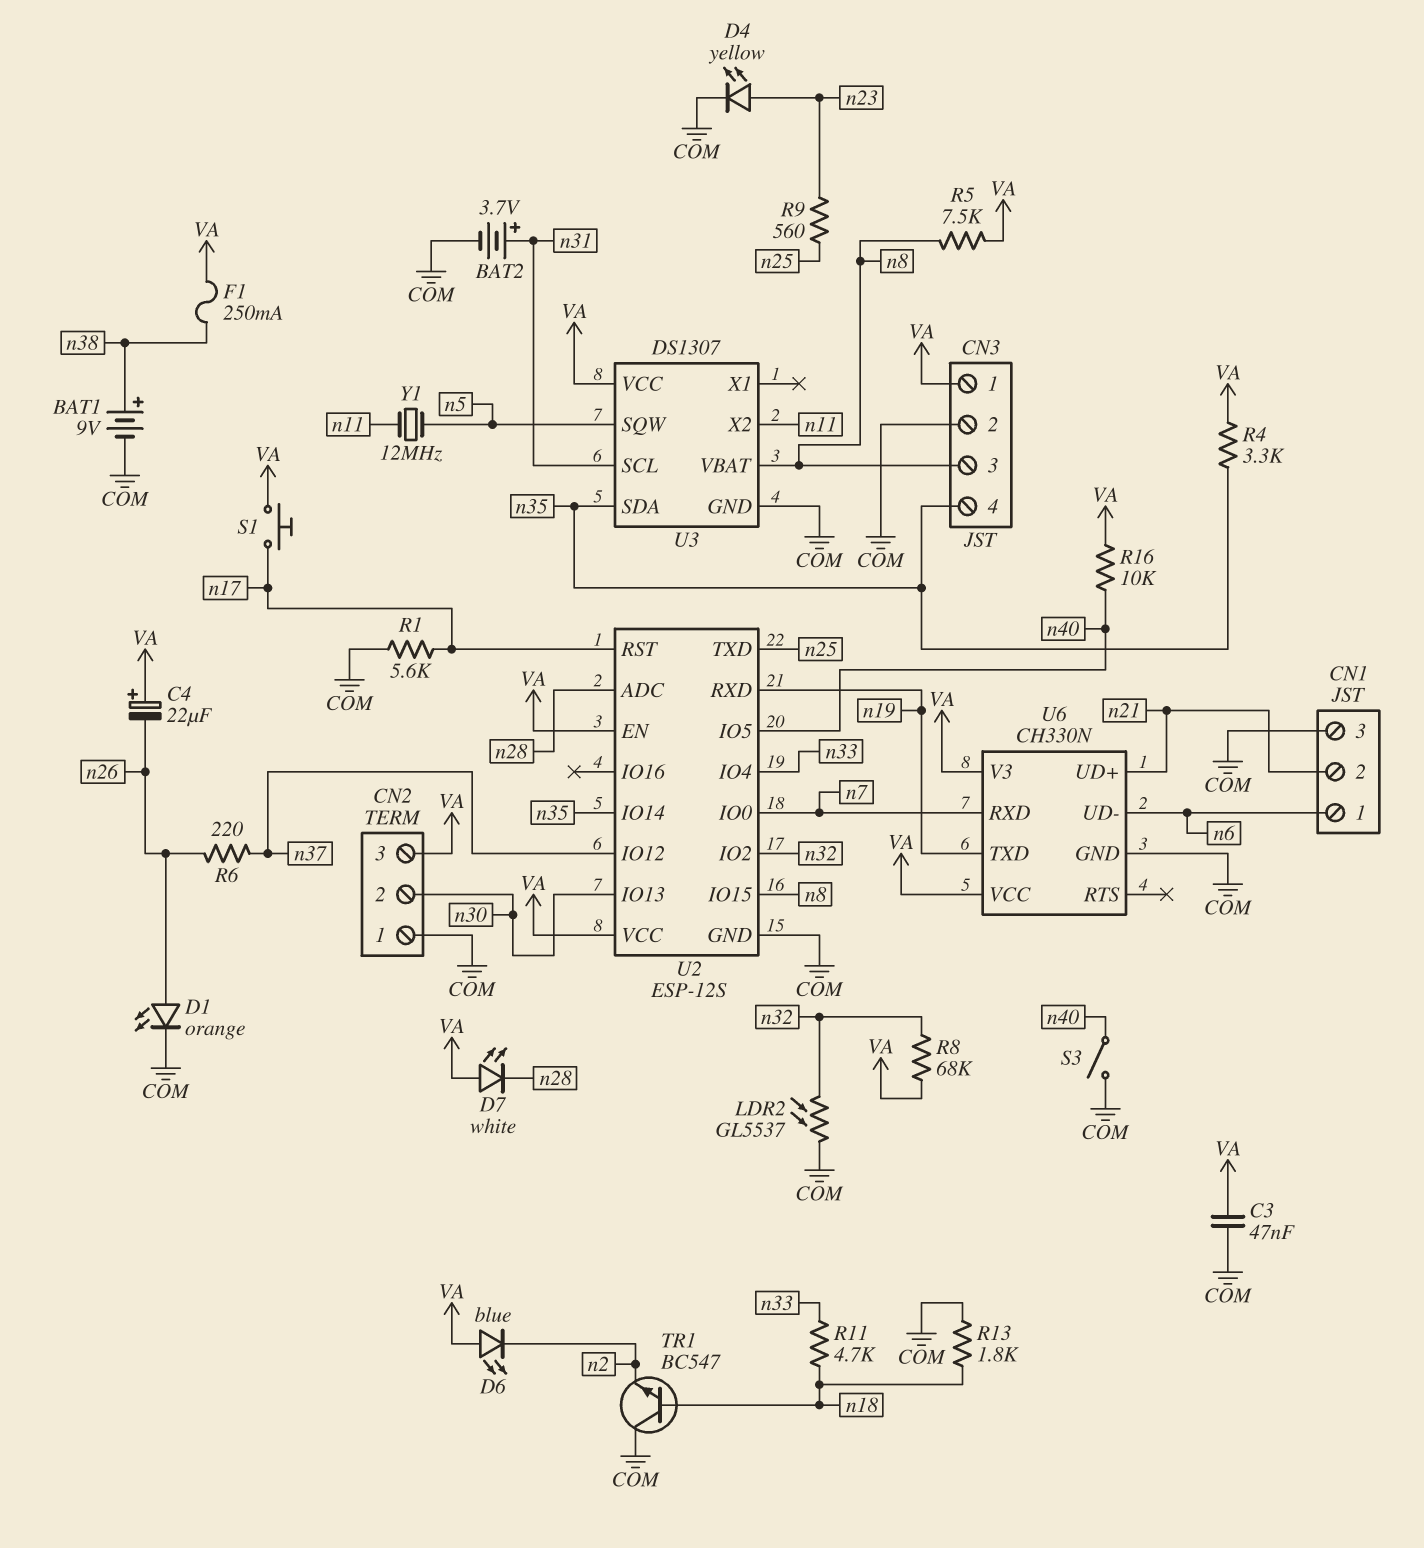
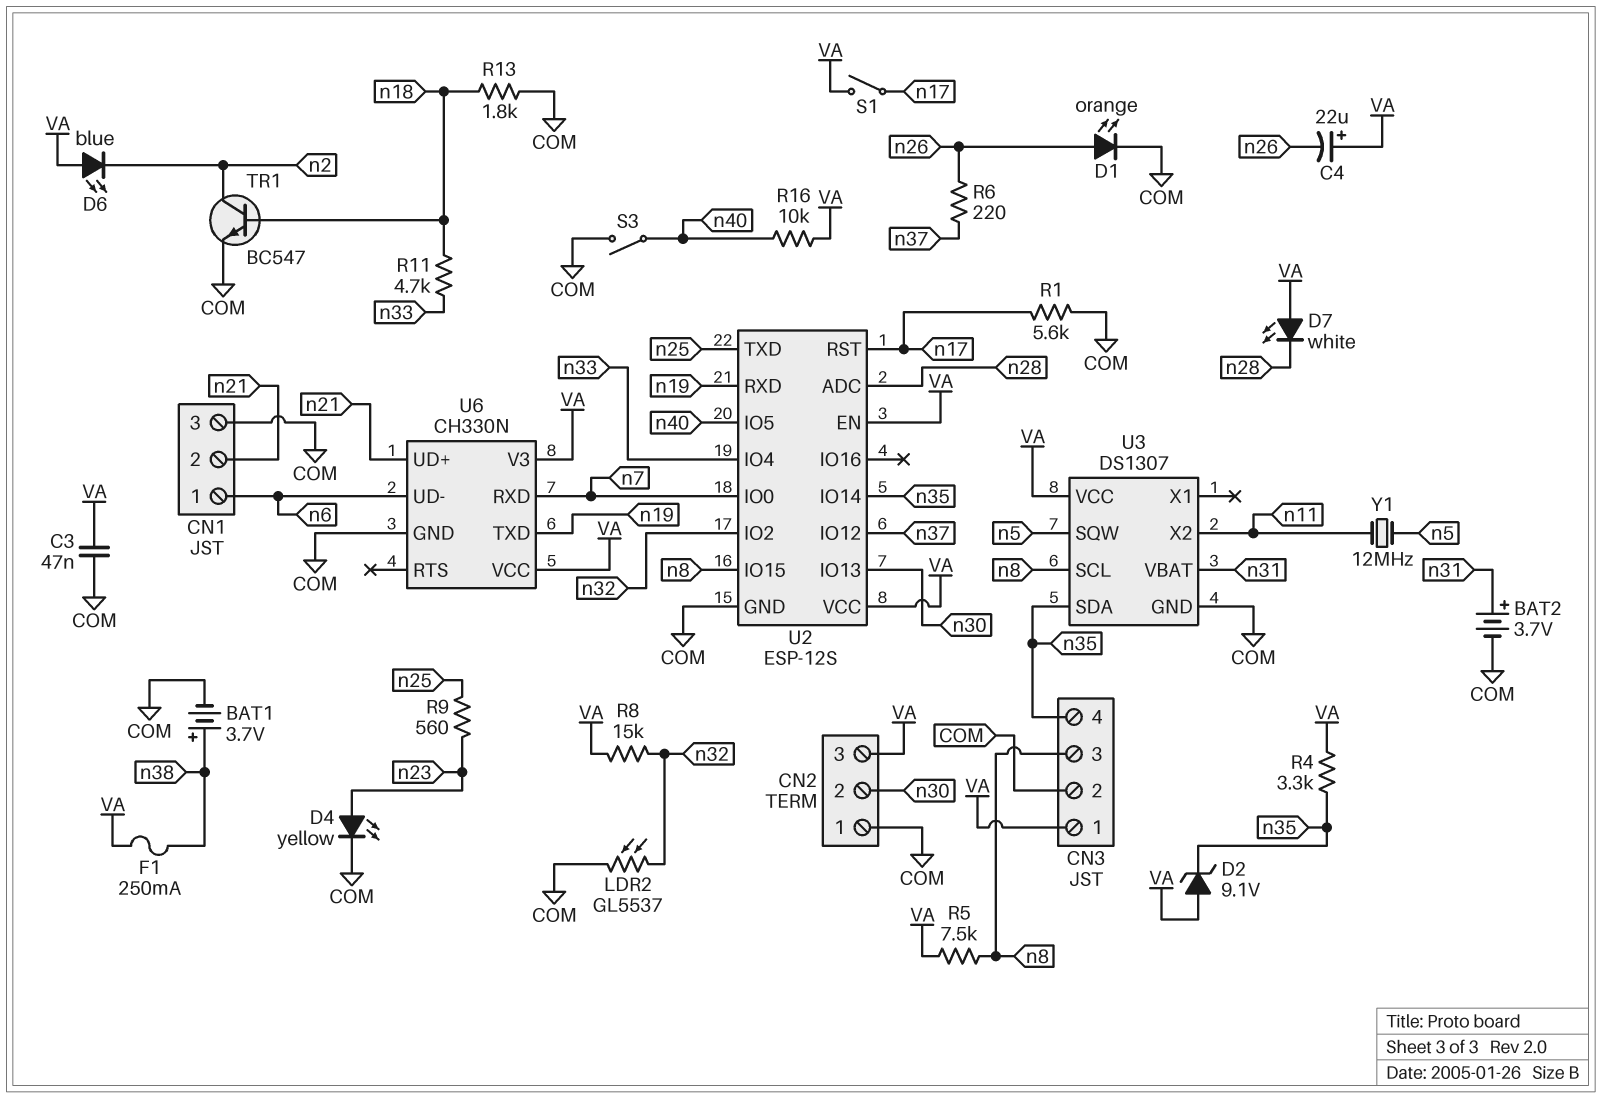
BAT1: 9V (plus n38, minus COM) -> 3.7V (plus n38, minus COM)
D2: none -> zener 9.1V (A VA, K n35)
R8: 68k (VA, n32) -> 15k (VA, n32)
S1: button (VA, n17) -> switch (VA, n17)
TR1: NPN BC547 (B n18, C COM, E n2) -> NPN BC547 (B n18, C n2, E COM)
U3 pin SCL: n31 -> n8
U3 pin VBAT: n8 -> n31

